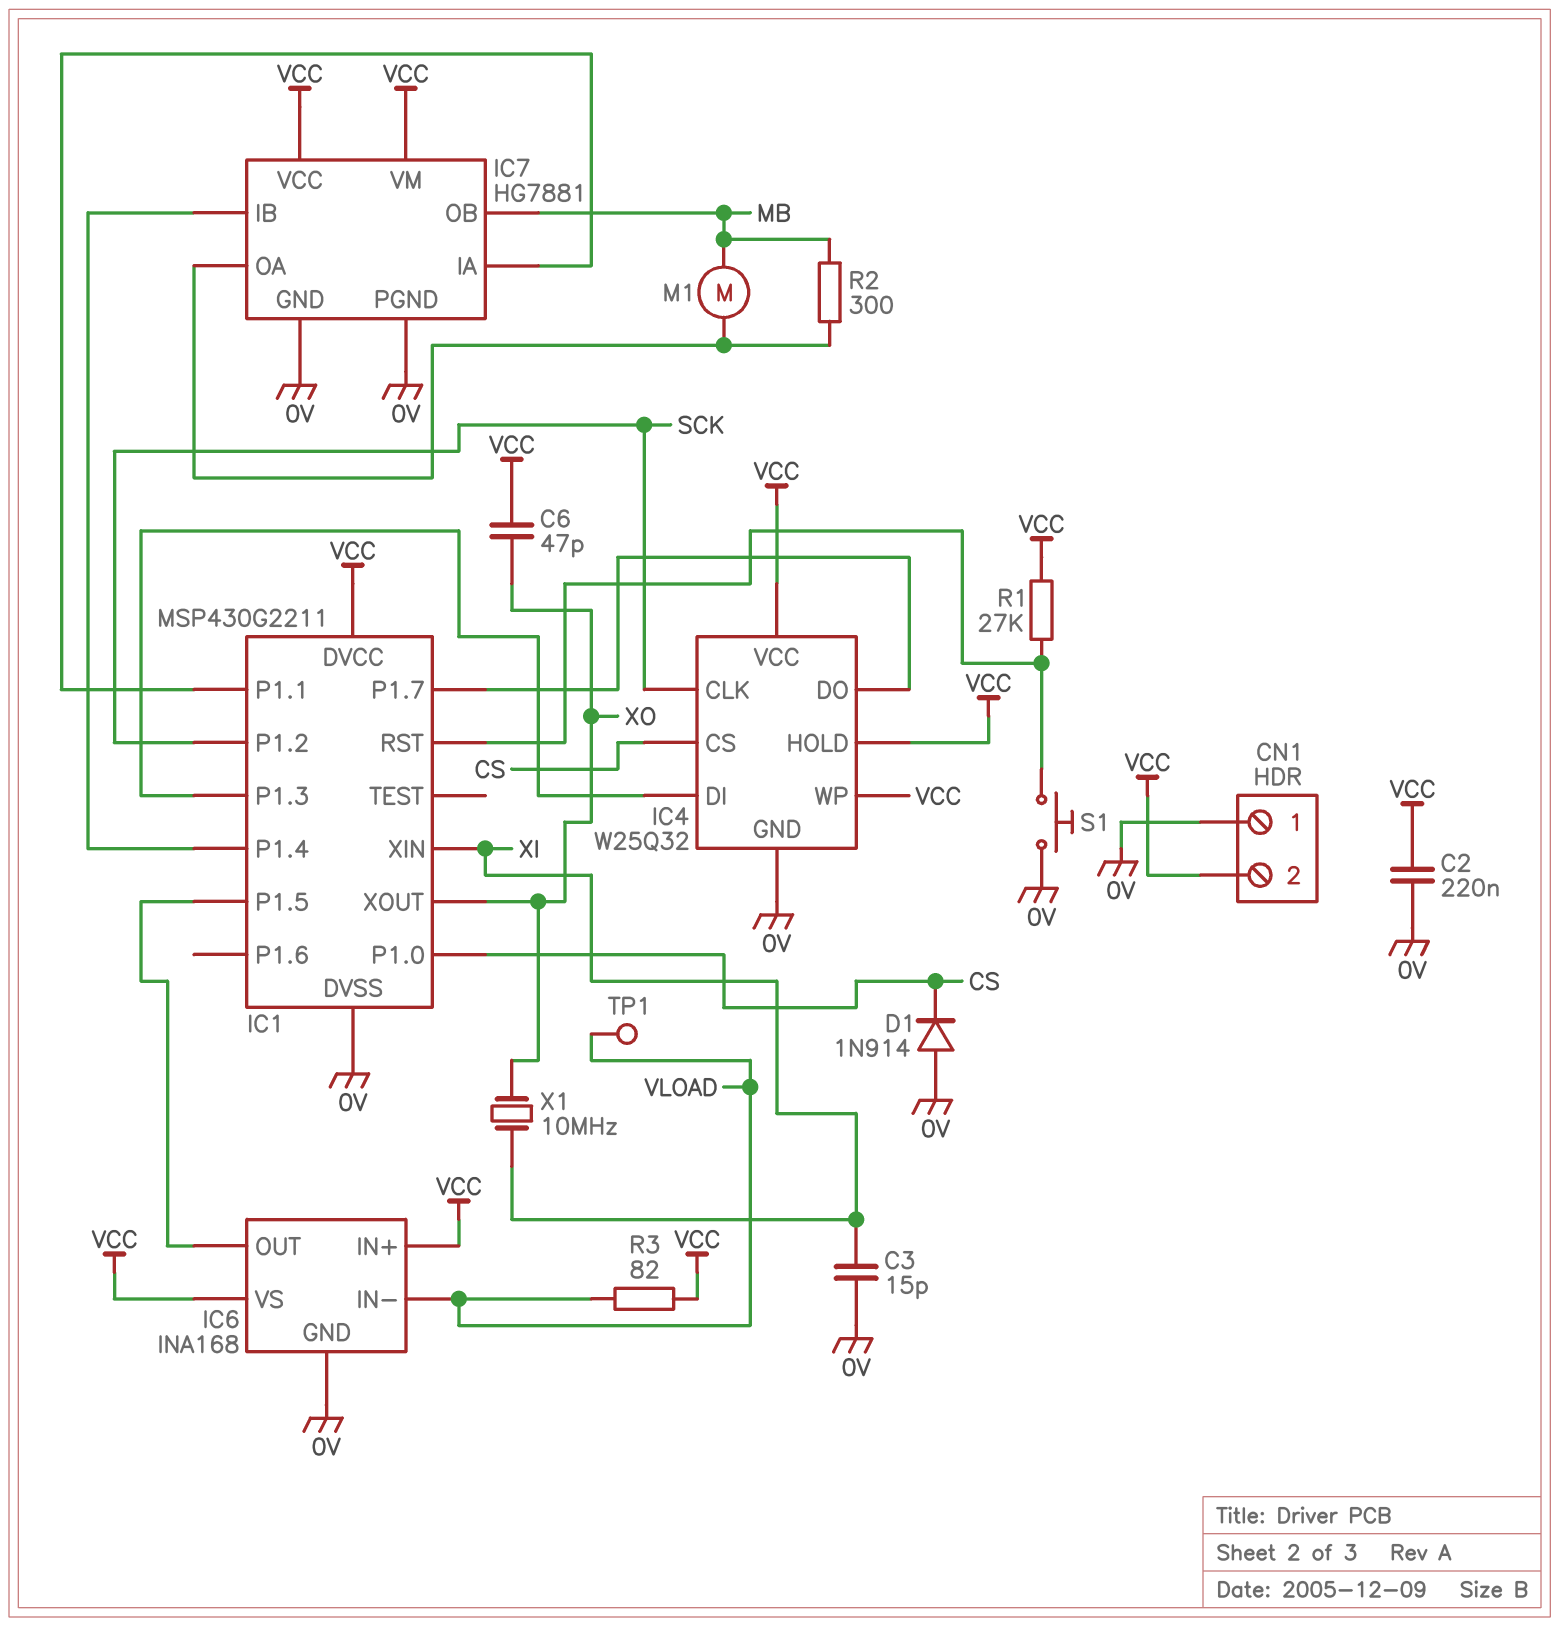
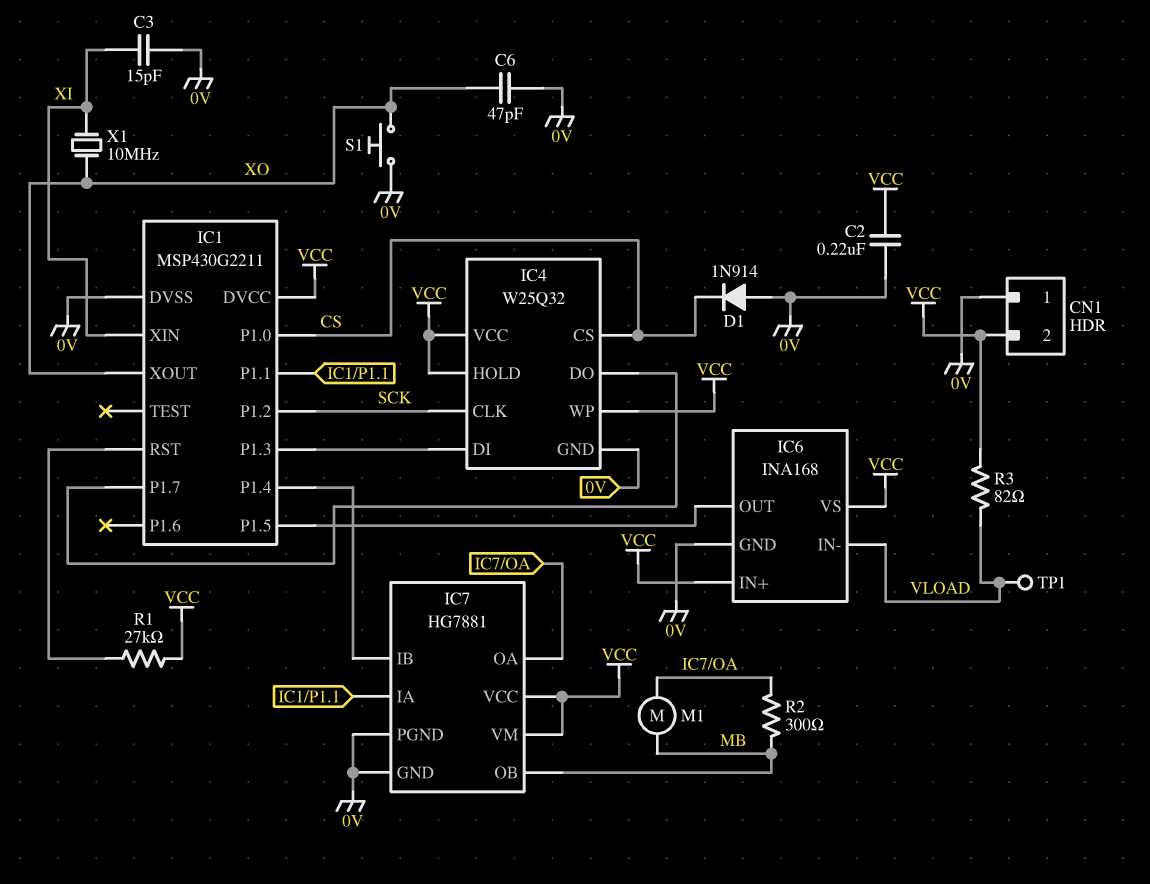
C6: 47pF (VCC, XO) -> 47pF (0V, XO)
S1: button (0V, IC1/RST) -> button (0V, XO)

